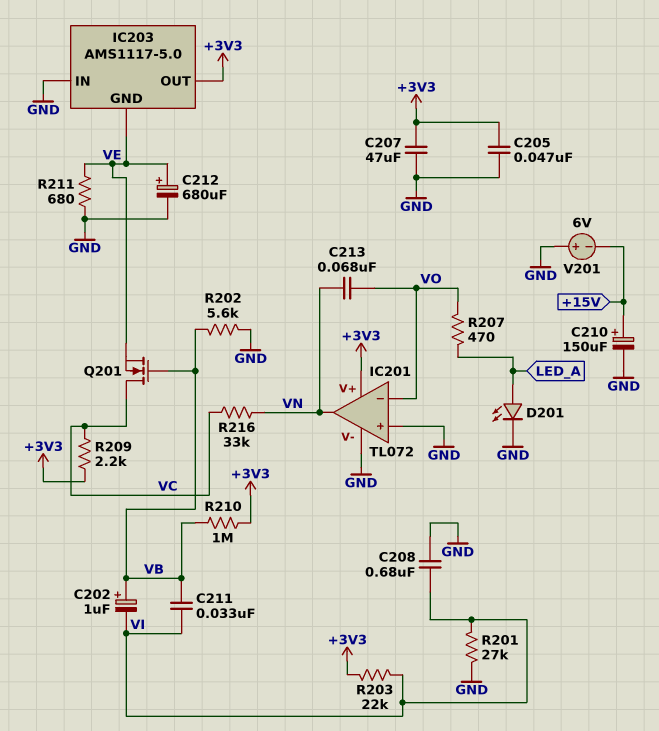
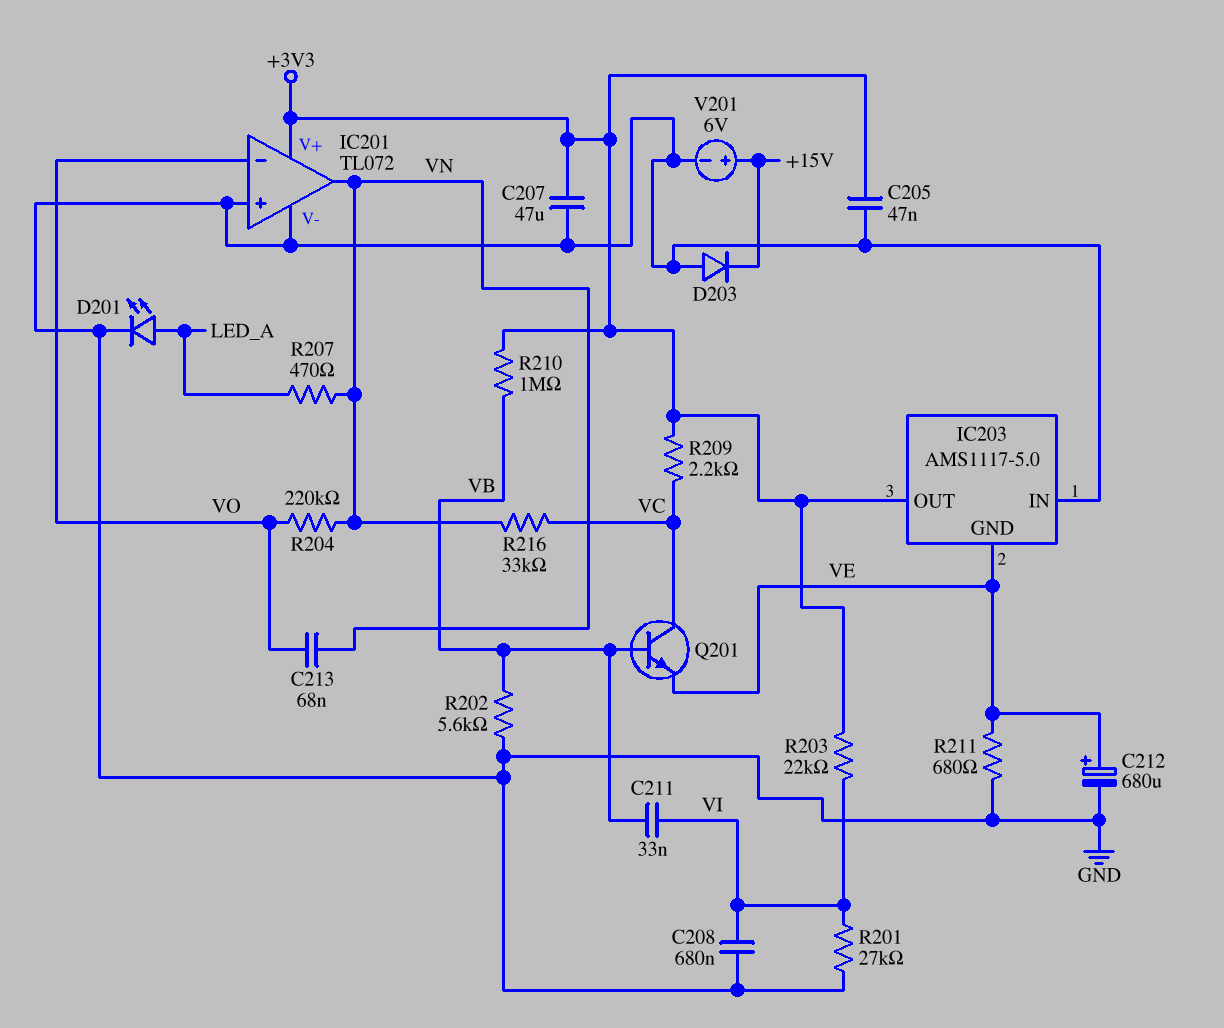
C202: 1uF (plus VB, minus VI) -> none
C210: 150uF (plus +15V, minus GND) -> none
D203: none -> diode (A GND, K +15V)
Q201: NMOS (G VB, D VC, S VE) -> NPN (B VB, C VC, E VE)
R204: none -> 220k (VN, VO)
R207: 470 (LED_A, VO) -> 470 (LED_A, VN)
V201: 6V (plus GND, minus +15V) -> 6V (plus +15V, minus GND)

